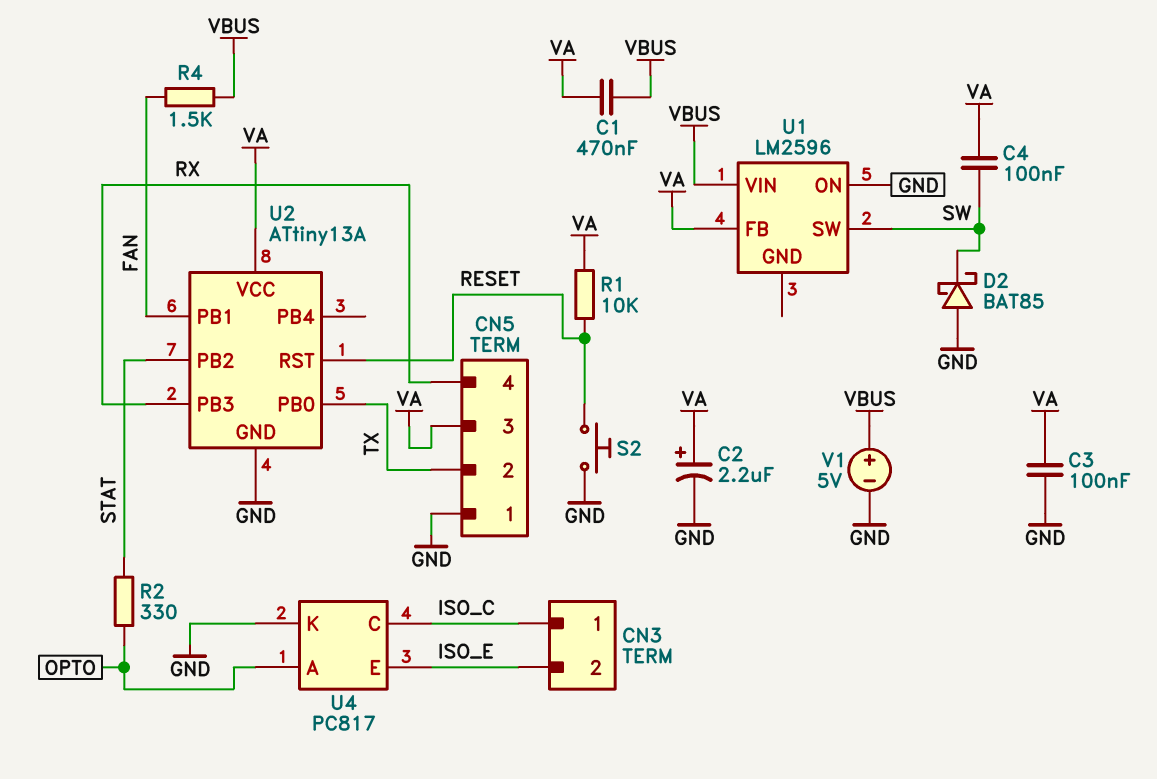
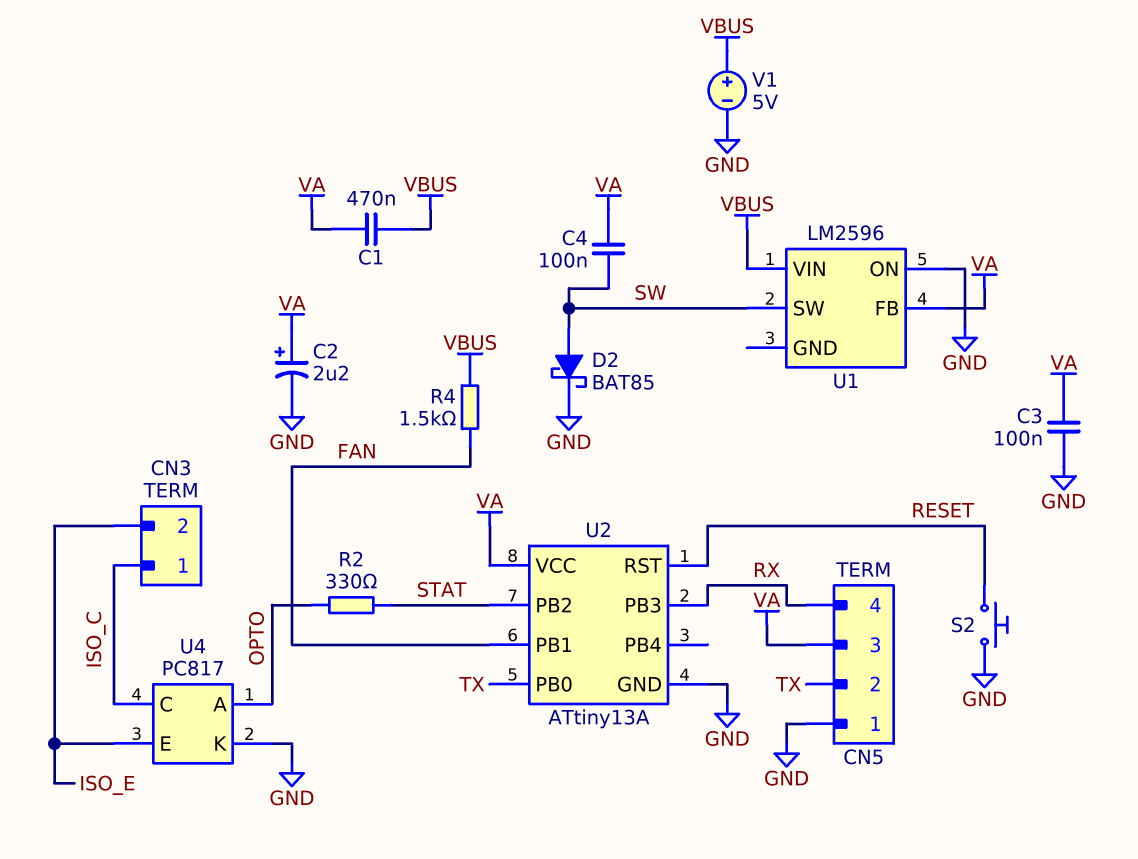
D2: schottky BAT85 (A GND, K SW) -> schottky BAT85 (A SW, K GND)
R1: 10k (RESET, VA) -> none

